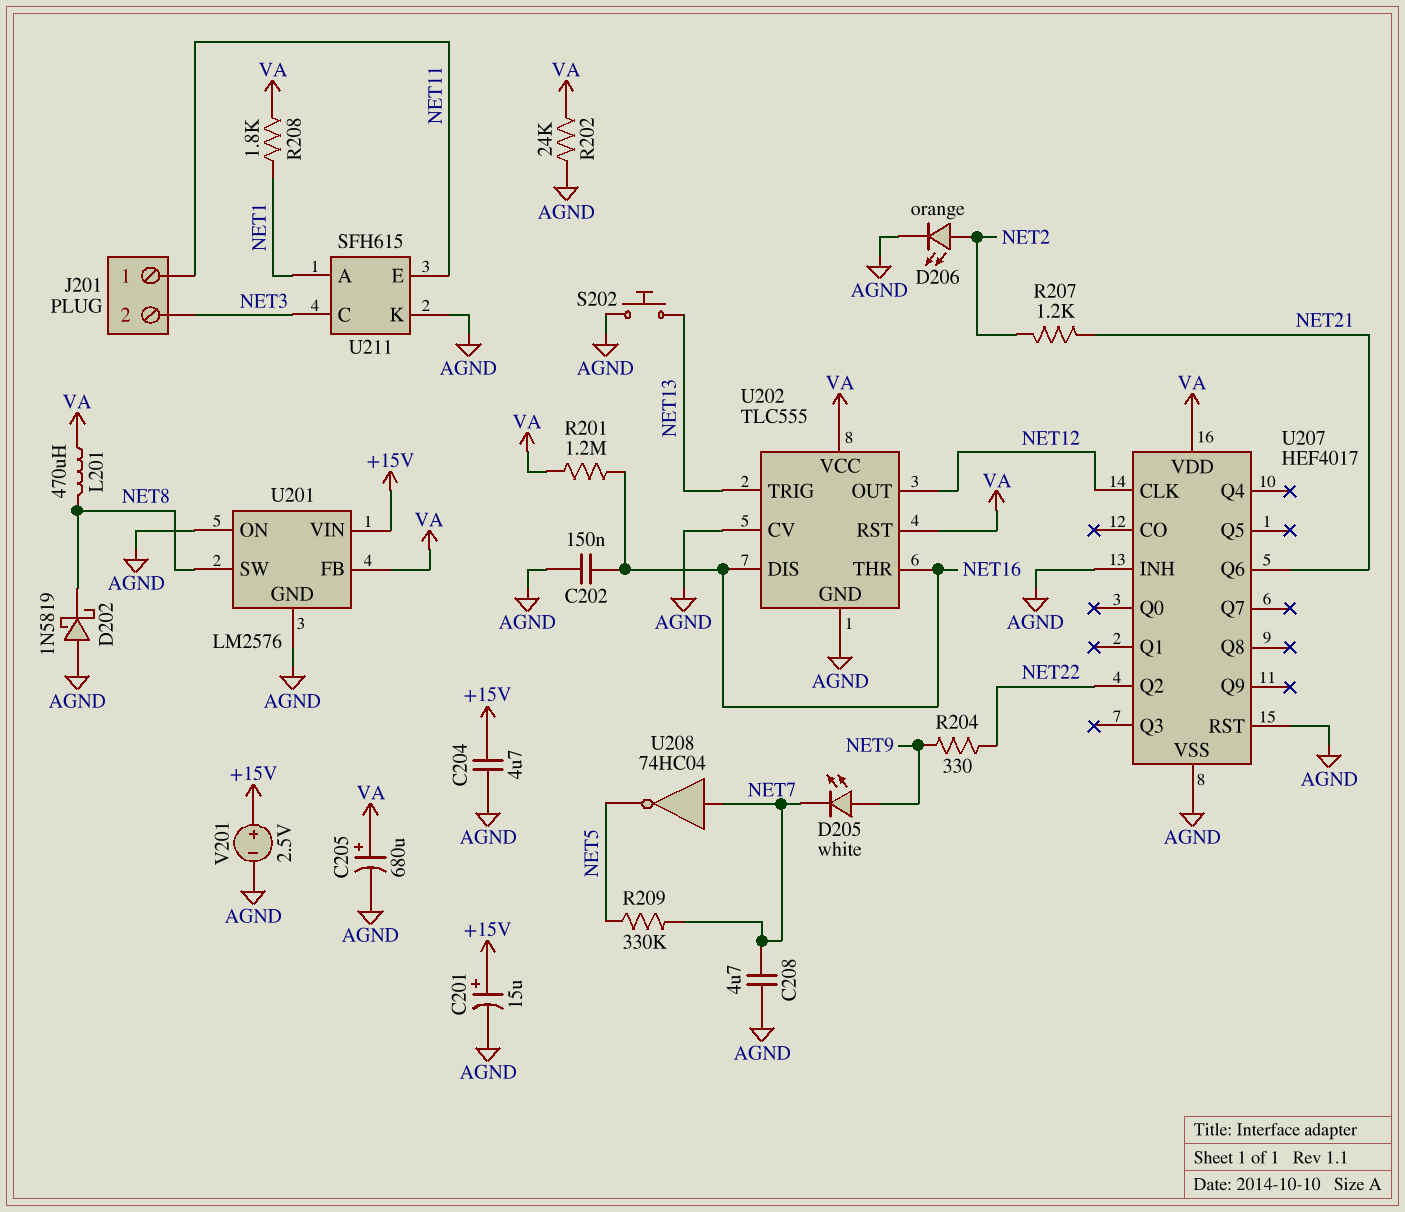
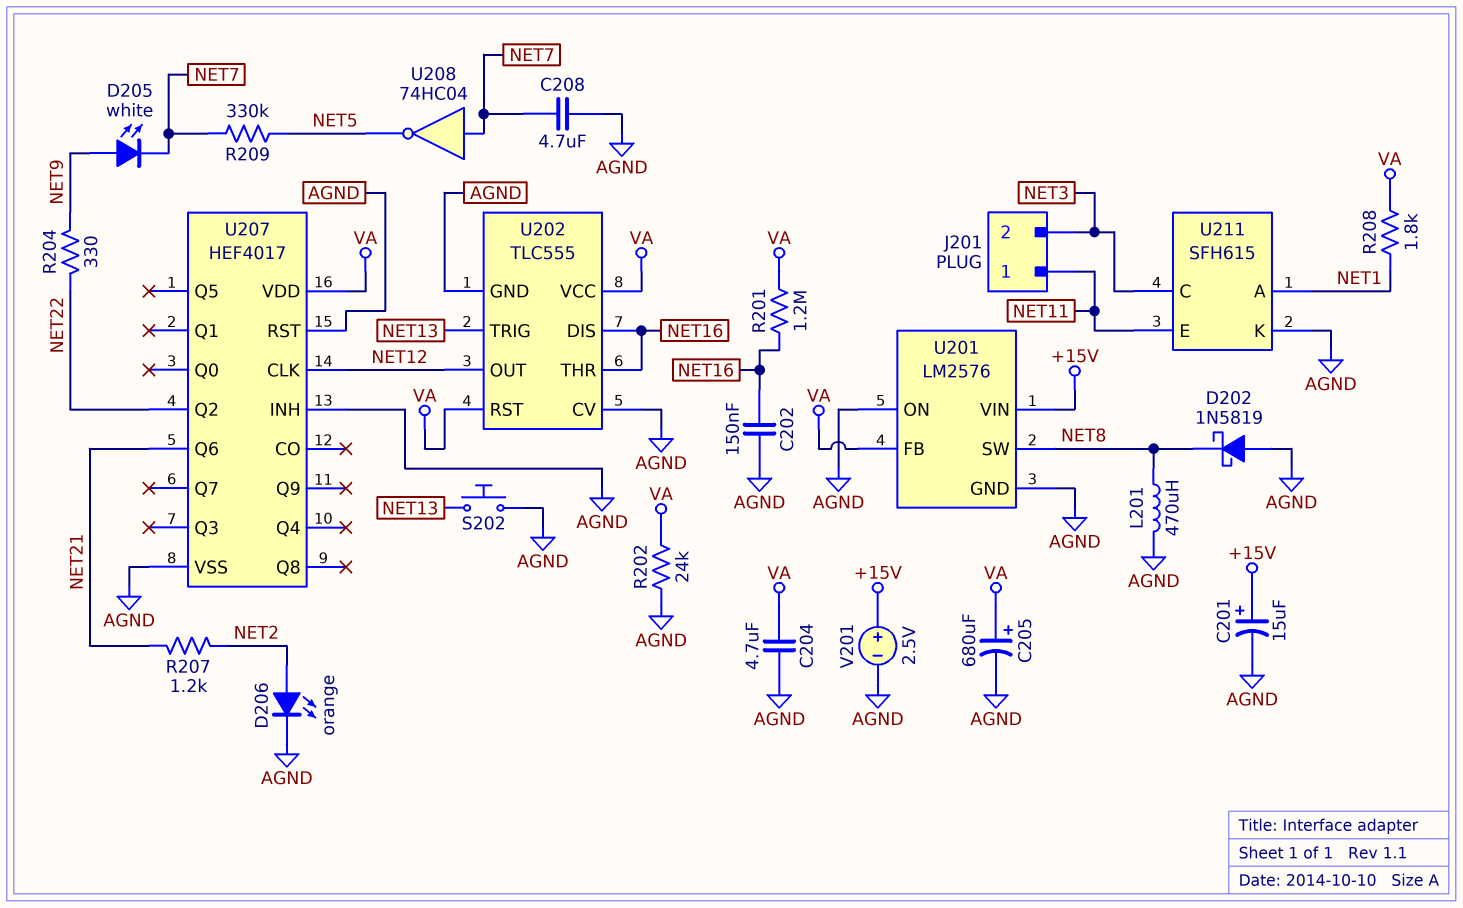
C204: 4.7uF (+15V, AGND) -> 4.7uF (AGND, VA)
L201: 470uH (NET8, VA) -> 470uH (AGND, NET8)

